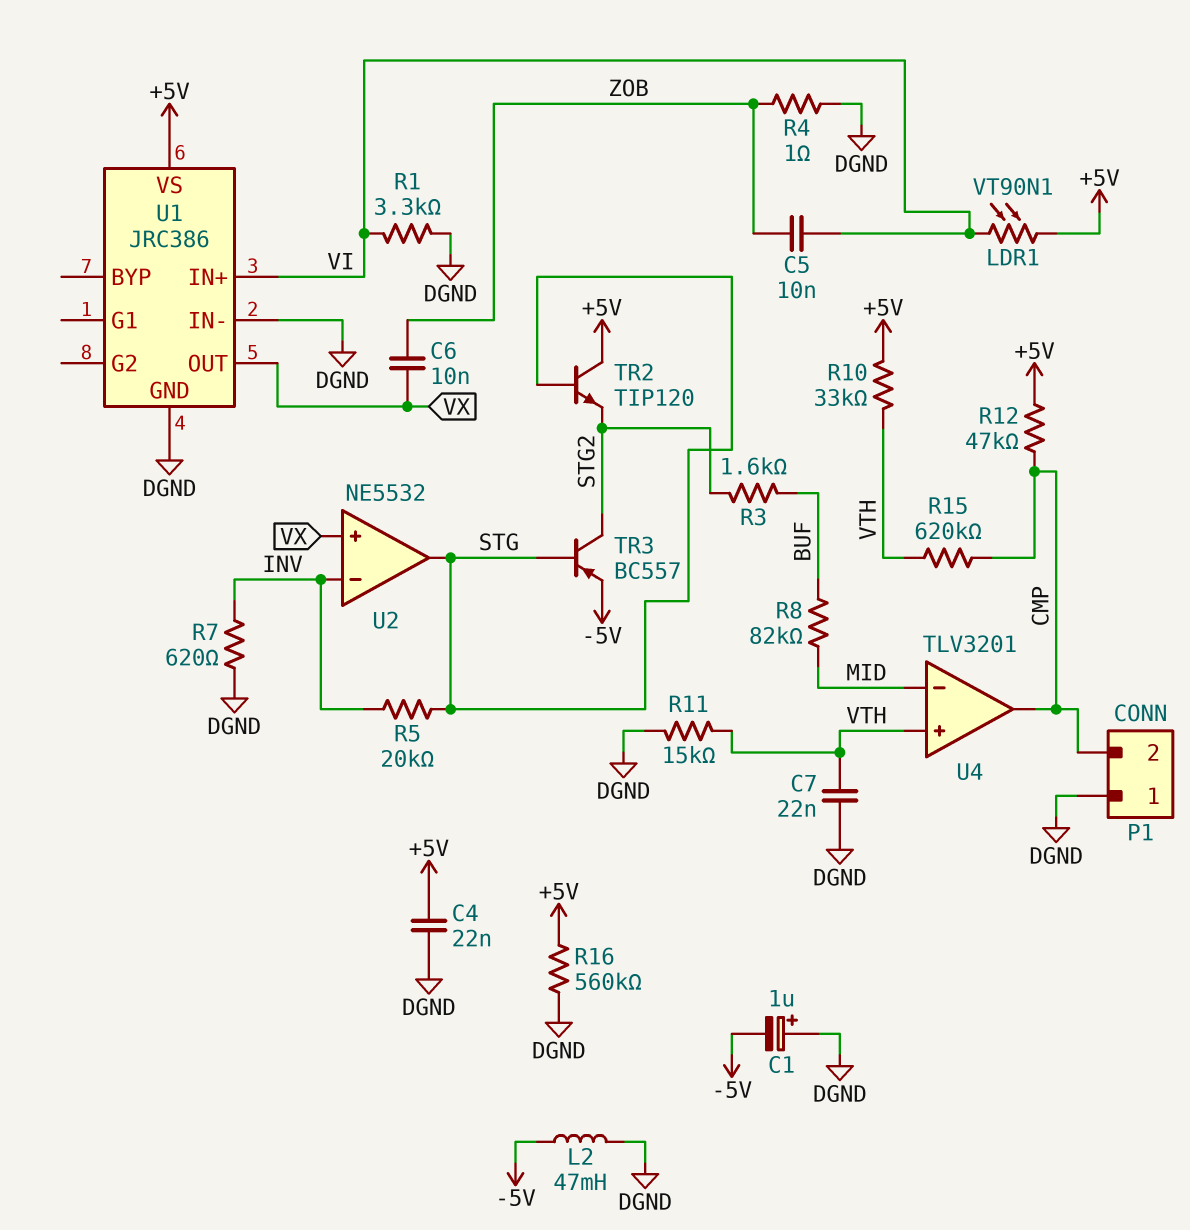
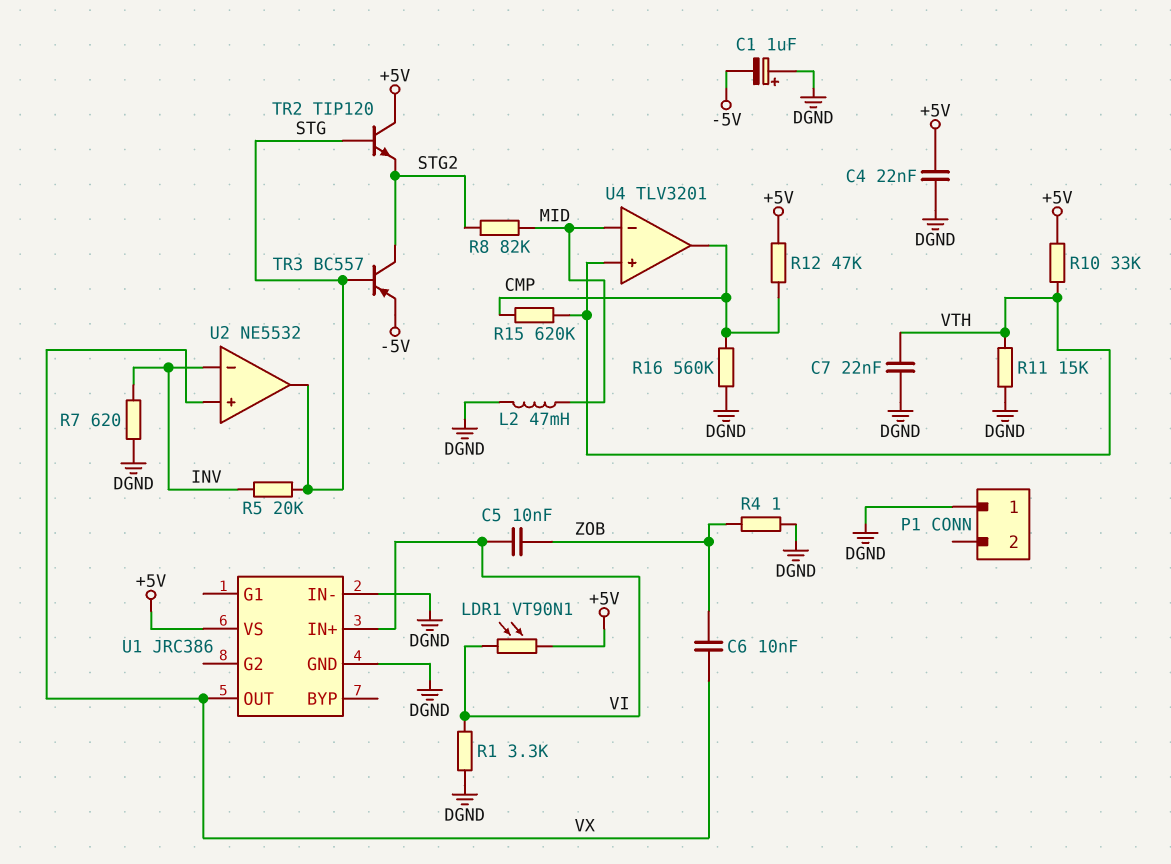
L2: 47mH (-5V, DGND) -> 47mH (DGND, MID)
P1 pin 2: CMP -> none
R3: 1.6k (BUF, STG2) -> none
R8: 82k (BUF, MID) -> 82k (MID, STG2)
R16: 560k (+5V, DGND) -> 560k (CMP, DGND)

